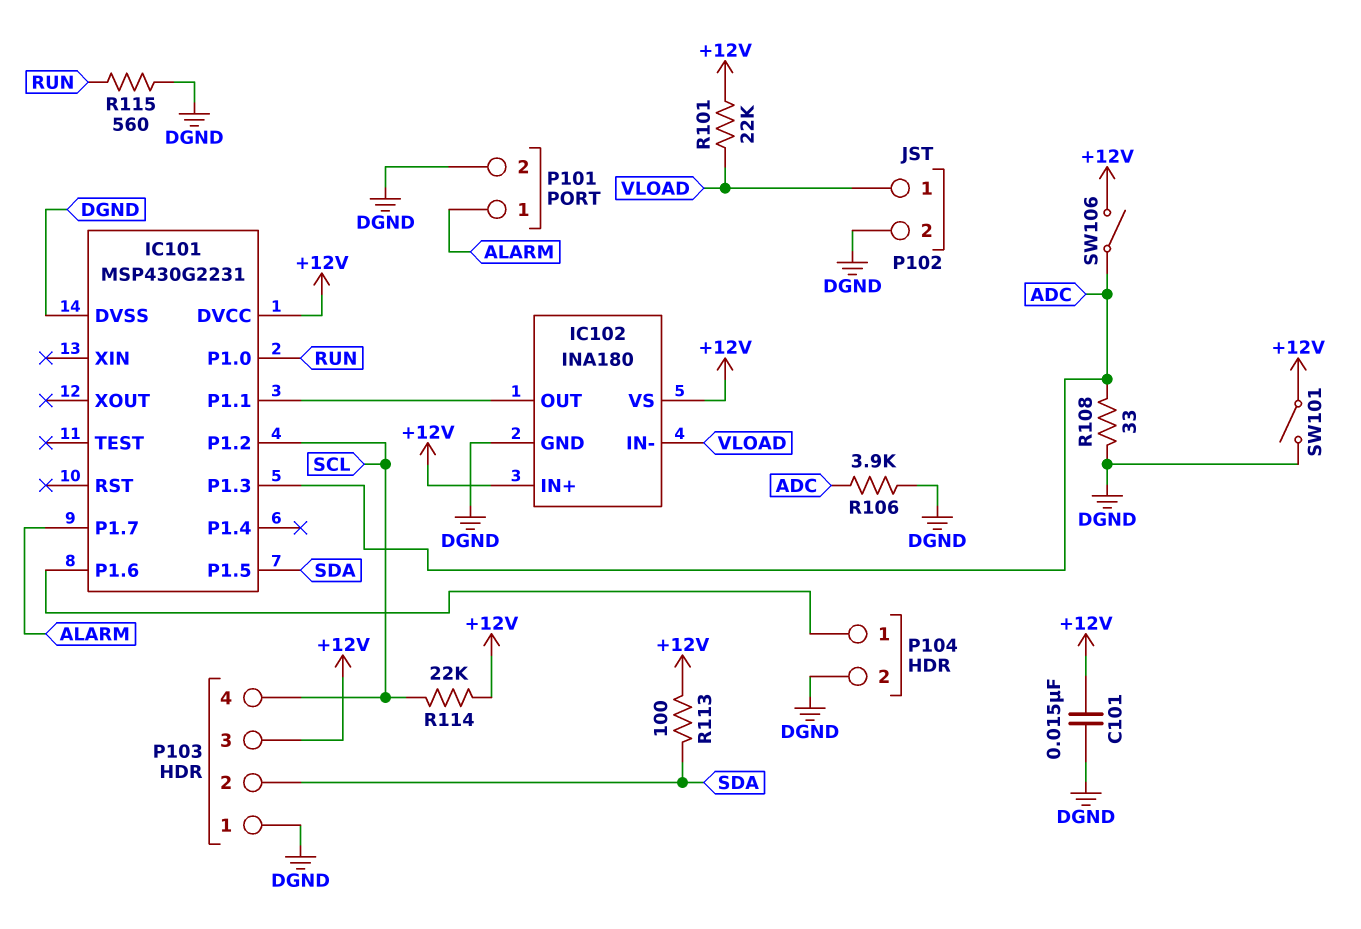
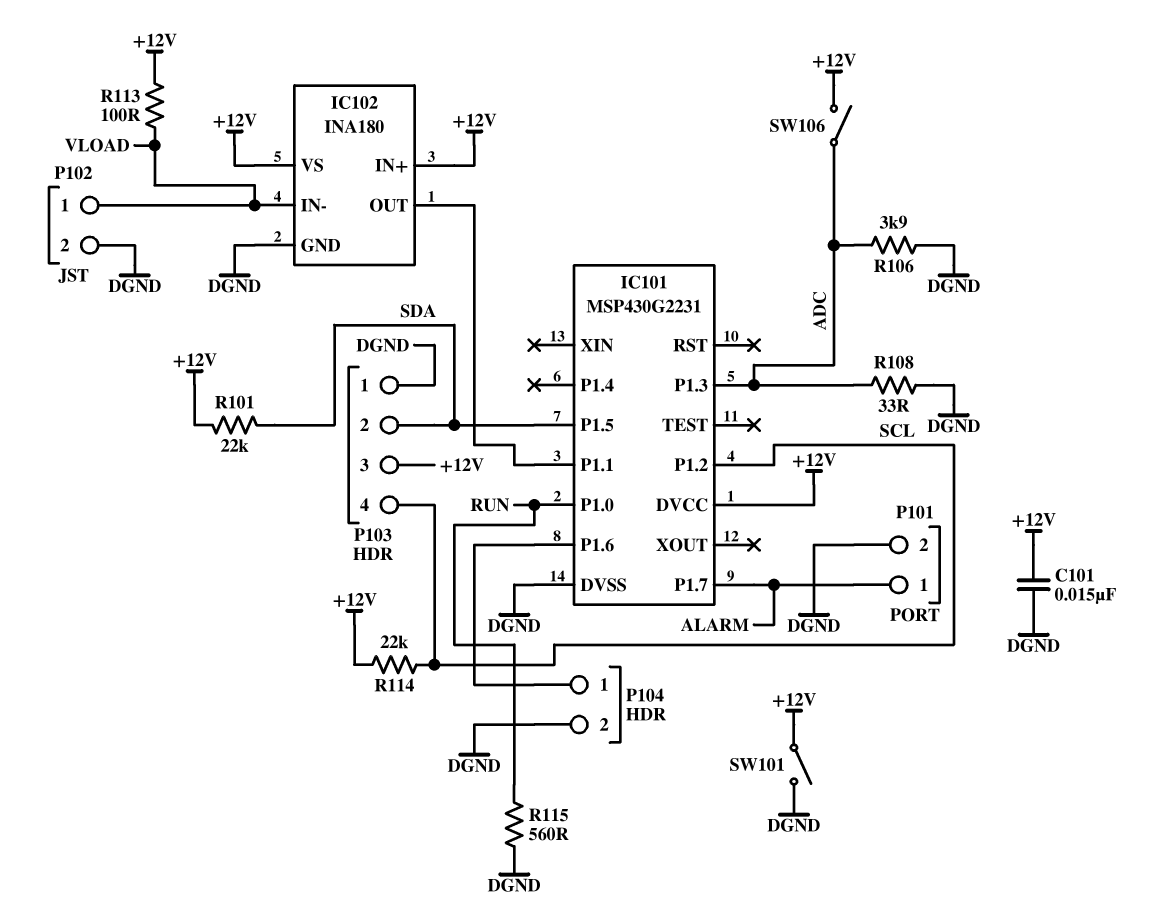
R101: 22k (+12V, VLOAD) -> 22k (+12V, SDA)
R113: 100 (+12V, SDA) -> 100 (+12V, VLOAD)

